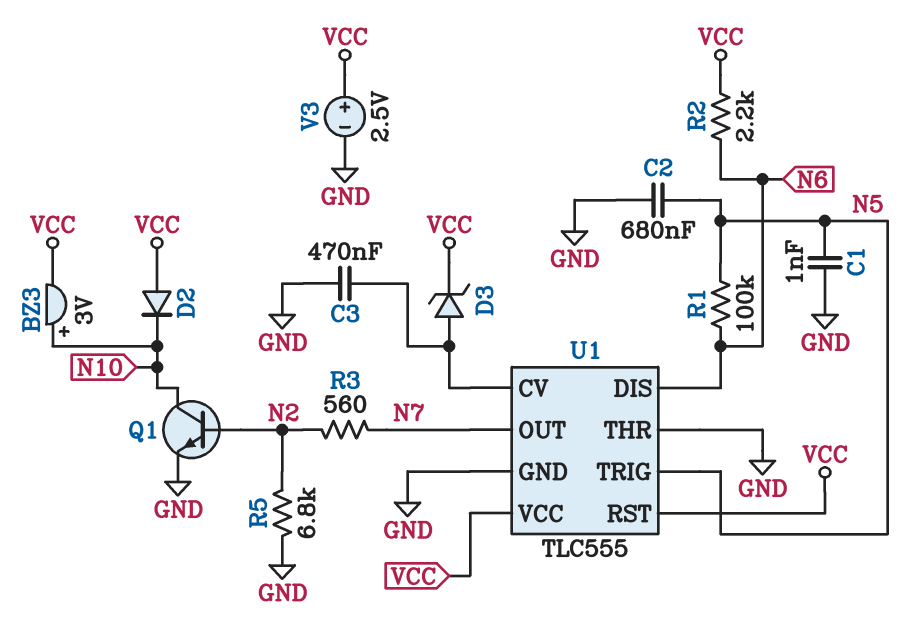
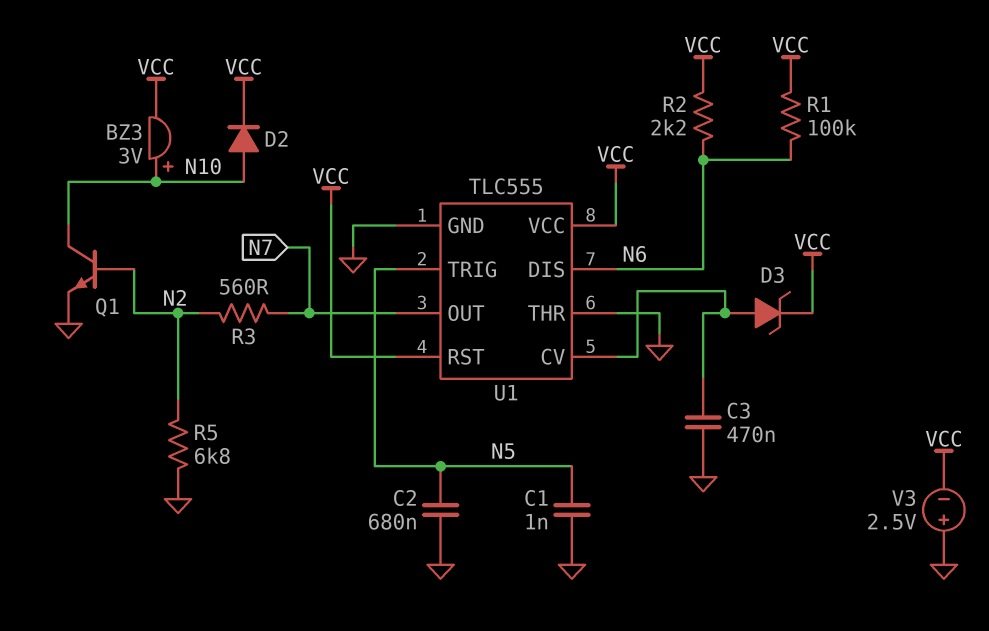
D2: diode (A VCC, K N10) -> diode (A N10, K VCC)
R1: 100k (N5, N6) -> 100k (N6, VCC)
V3: 2.5V (plus VCC, minus GND) -> 2.5V (plus GND, minus VCC)

